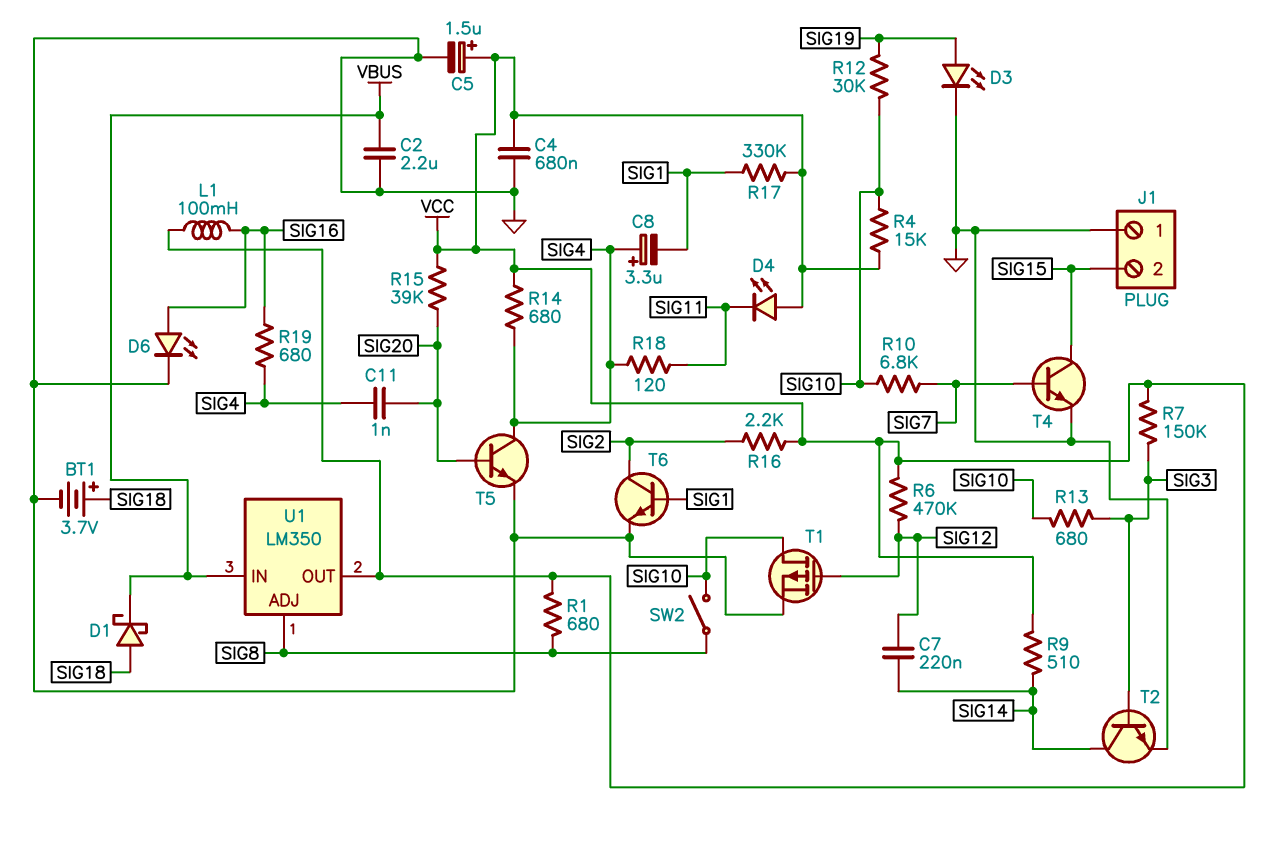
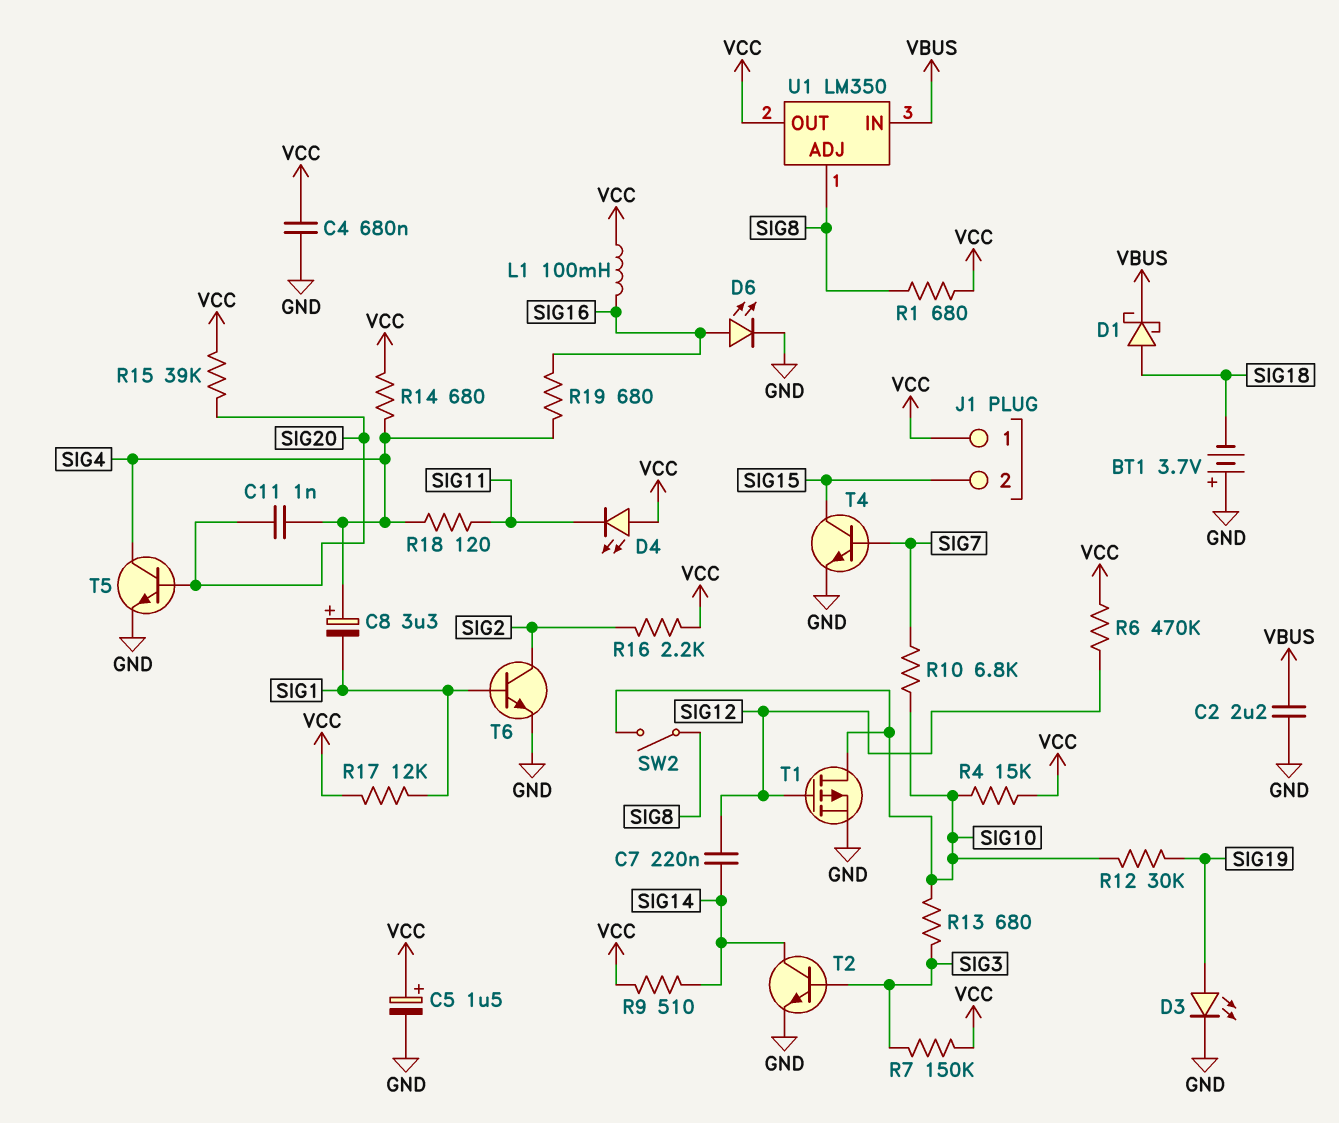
BT1: 3.7V (plus SIG18, minus GND) -> 3.7V (plus GND, minus SIG18)
J1 pin 1: GND -> VCC
R17: 330k (SIG1, VCC) -> 12k (SIG1, VCC)

